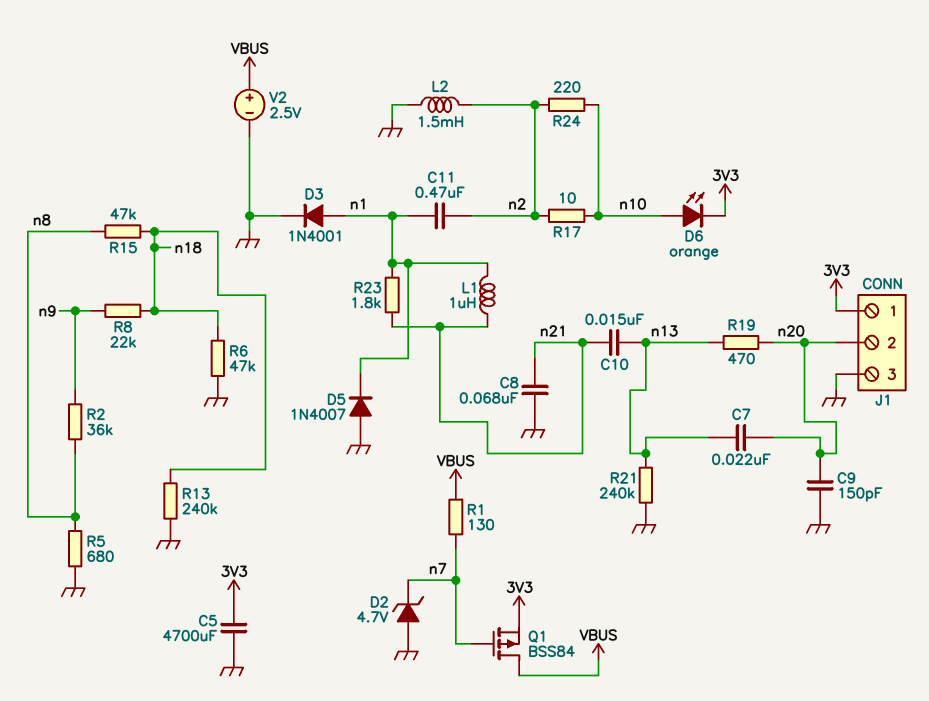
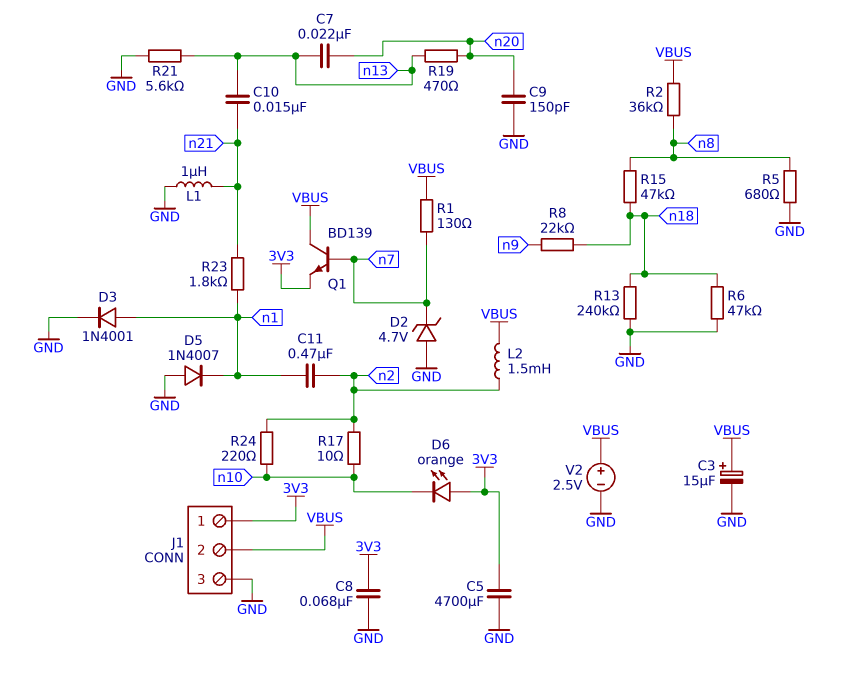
C3: none -> 15uF (plus VBUS, minus GND)
C8: 68nF (GND, n21) -> 68nF (3V3, GND)
D6: LED orange (A n10, K 3V3) -> LED orange (A 3V3, K n10)
J1 pin 2: n20 -> VBUS
L1: 1uH (n1, n21) -> 1uH (GND, n21)
L2: 1.5mH (GND, n2) -> 1.5mH (VBUS, n2)
Q1: PMOS BSS84 (G n7, D VBUS, S 3V3) -> NPN BD139 (B n7, C VBUS, E 3V3)
R2: 36k (n8, n9) -> 36k (VBUS, n8)
R21: 240k (GND, n13) -> 5.6k (GND, n13)

